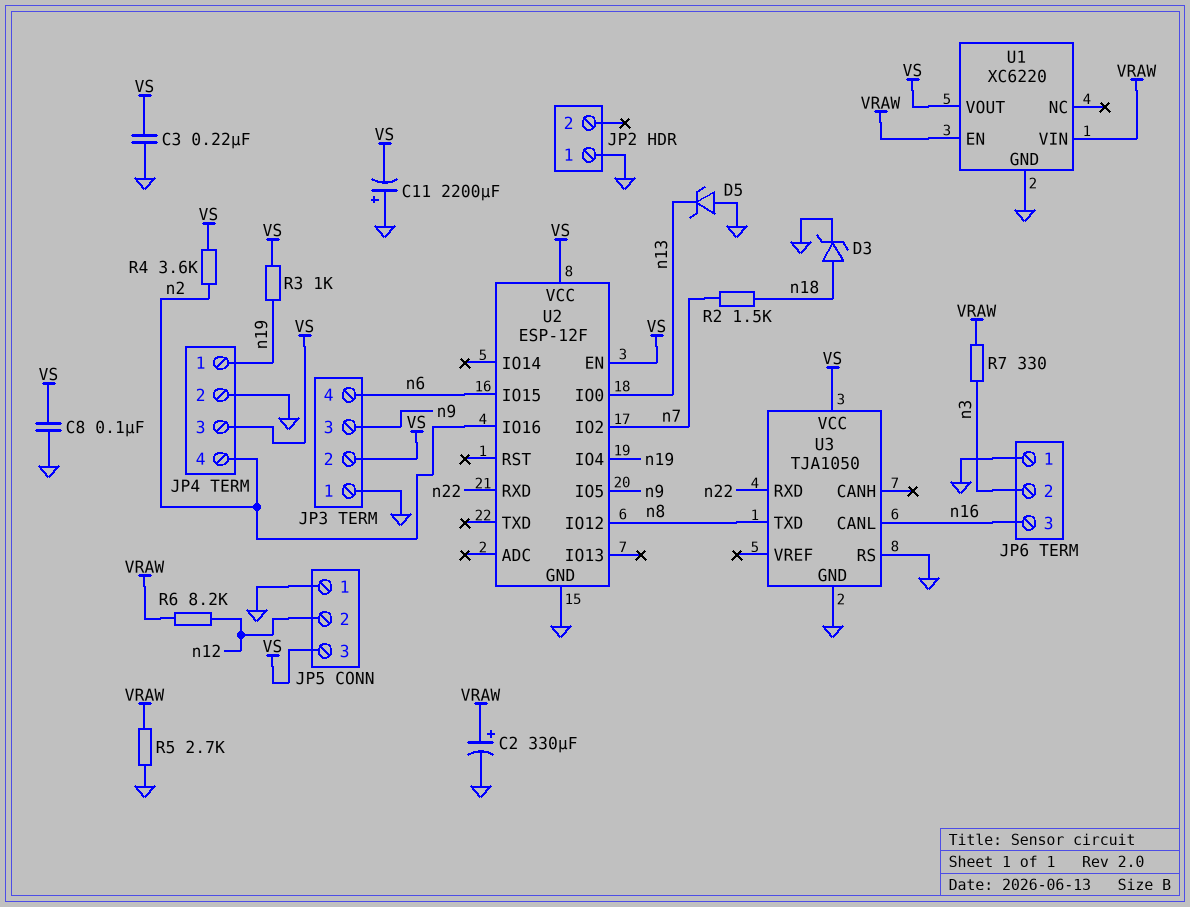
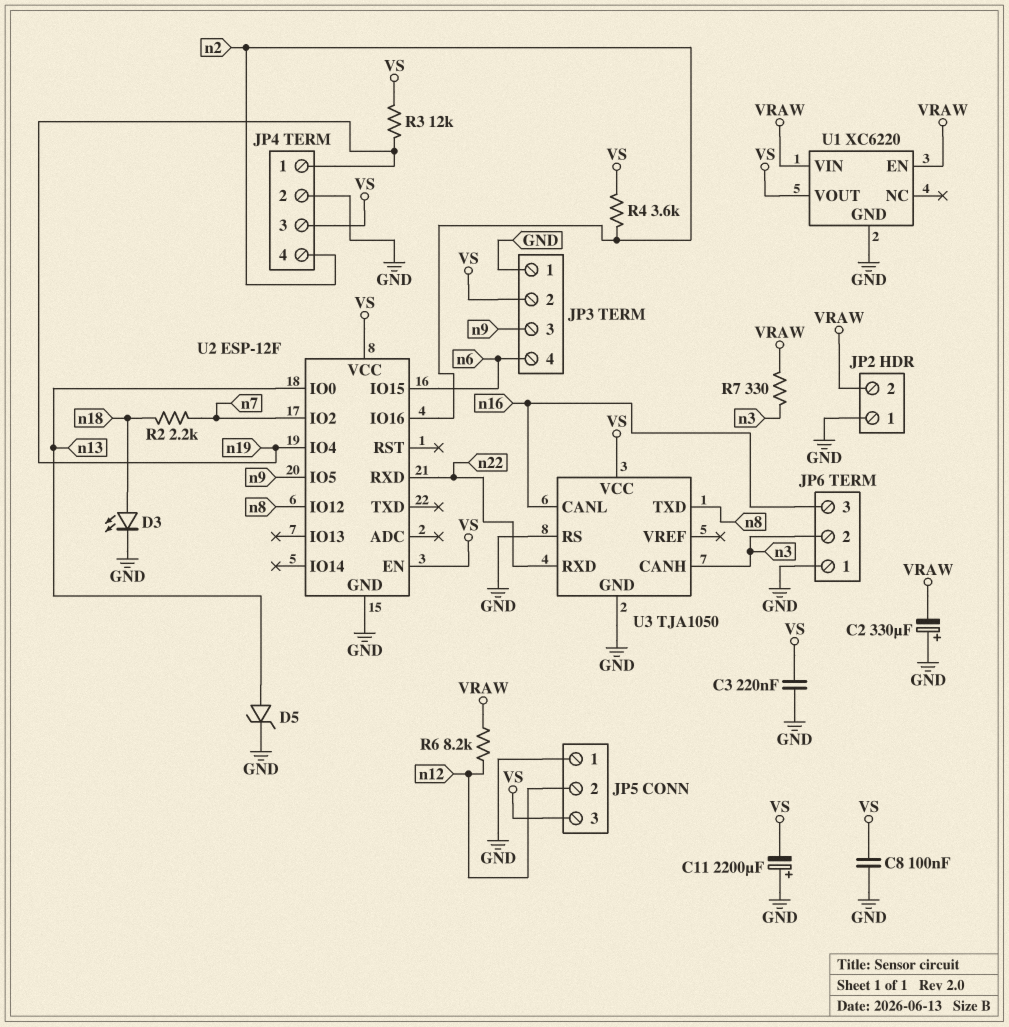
C2: 330uF (plus VRAW, minus GND) -> 330uF (plus GND, minus VRAW)
D3: zener (A n18, K GND) -> LED (A n18, K GND)
D5: zener (A GND, K n13) -> zener (A n13, K GND)
JP2 pin 2: none -> VRAW
R2: 1.5k (n7, n18) -> 2.2k (n7, n18)
R3: 1k (VS, n19) -> 12k (VS, n19)
R5: 2.7k (GND, VRAW) -> none
U3 pin CANH: none -> n3

